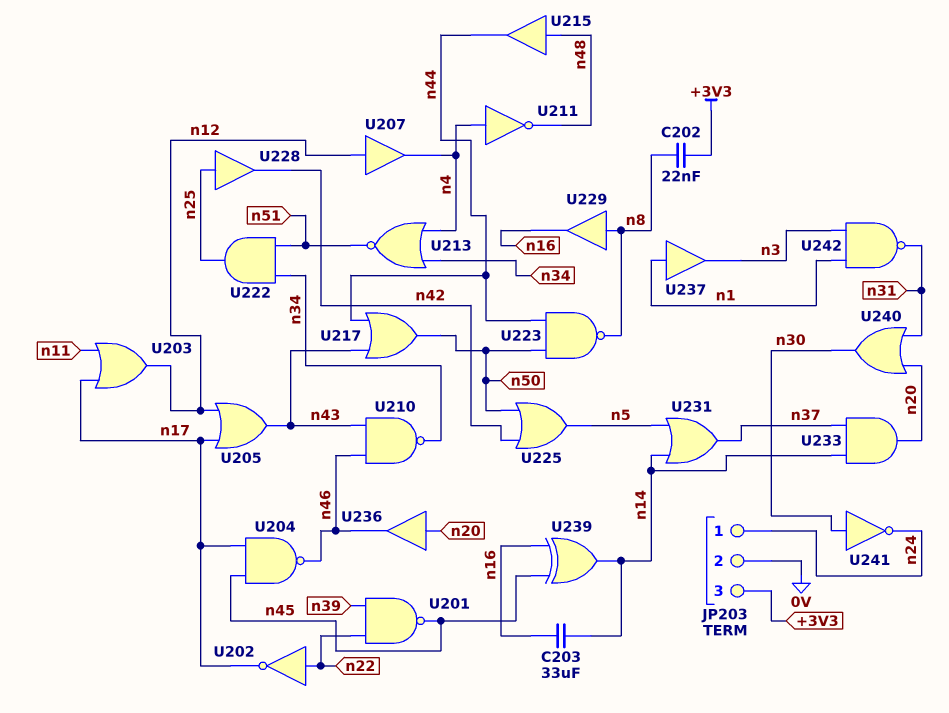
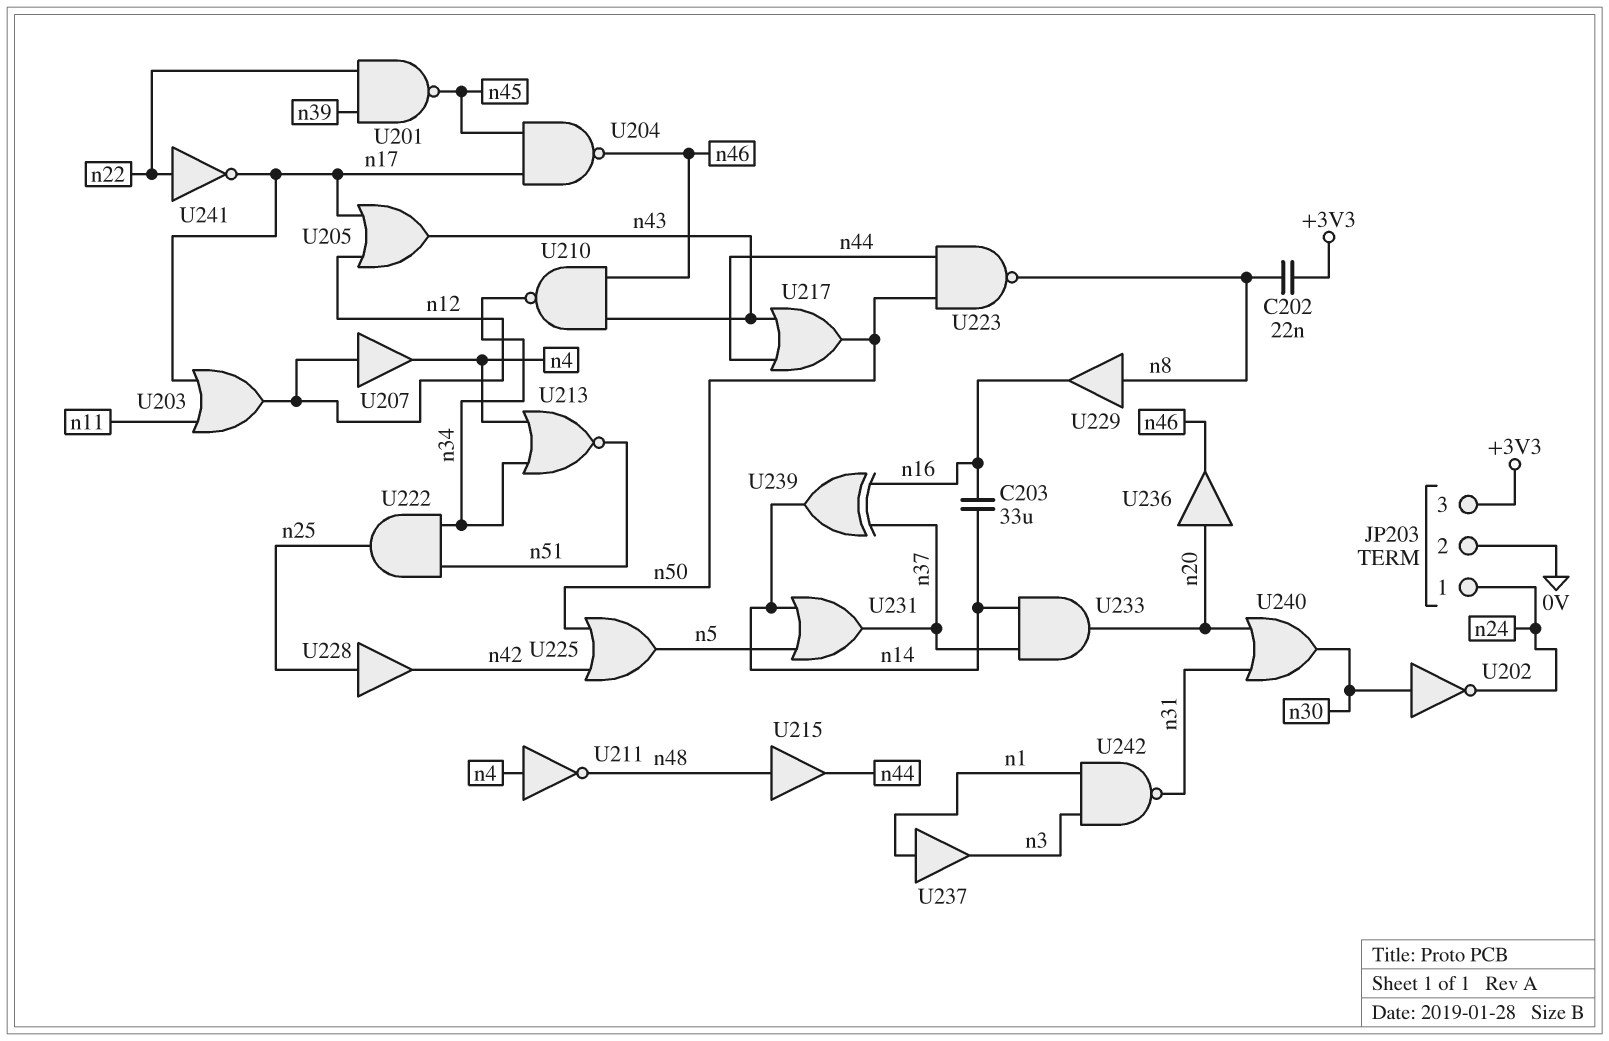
U202: NOT (in n22, out n17) -> NOT (in n30, out n24)
U239: XOR (in n16, in n45, out n14) -> XOR (in n16, in n37, out n14)
U241: NOT (in n30, out n24) -> NOT (in n22, out n17)

